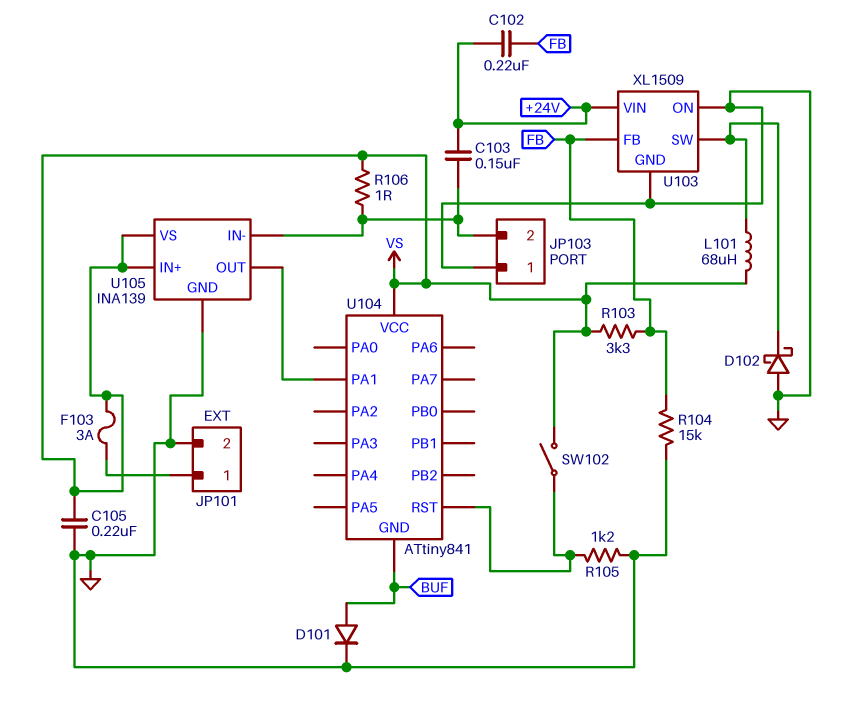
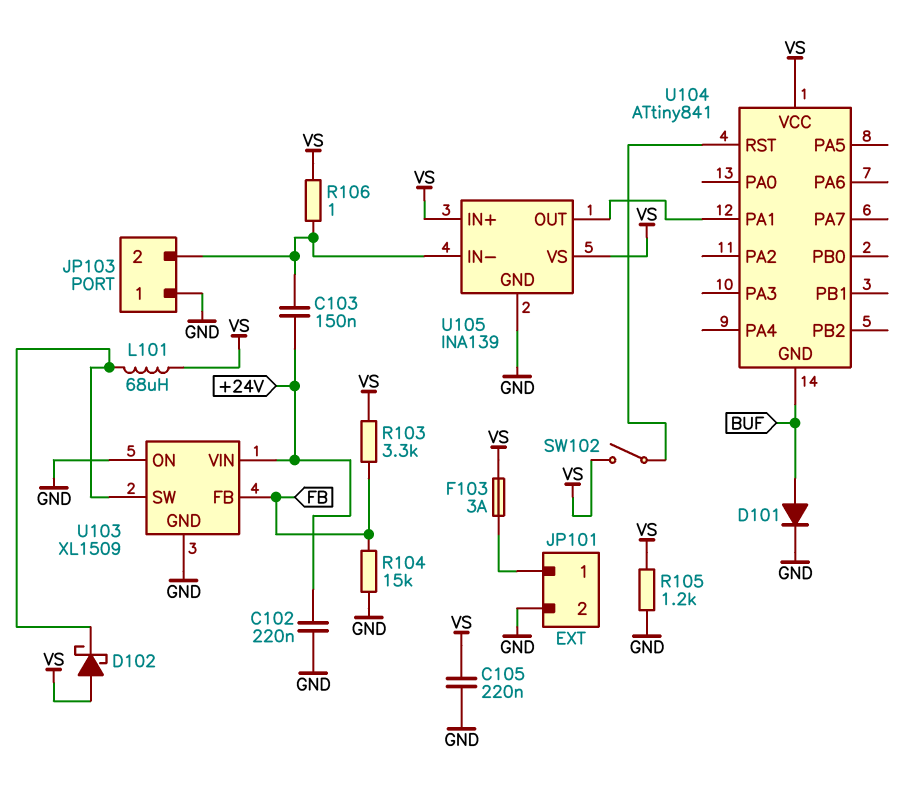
C102: 220nF (+24V, FB) -> 220nF (+24V, GND)
D102: schottky (A GND, K U103/SW) -> schottky (A VS, K U103/SW)
R105: 1.2k (GND, U104/RST) -> 1.2k (GND, VS)

